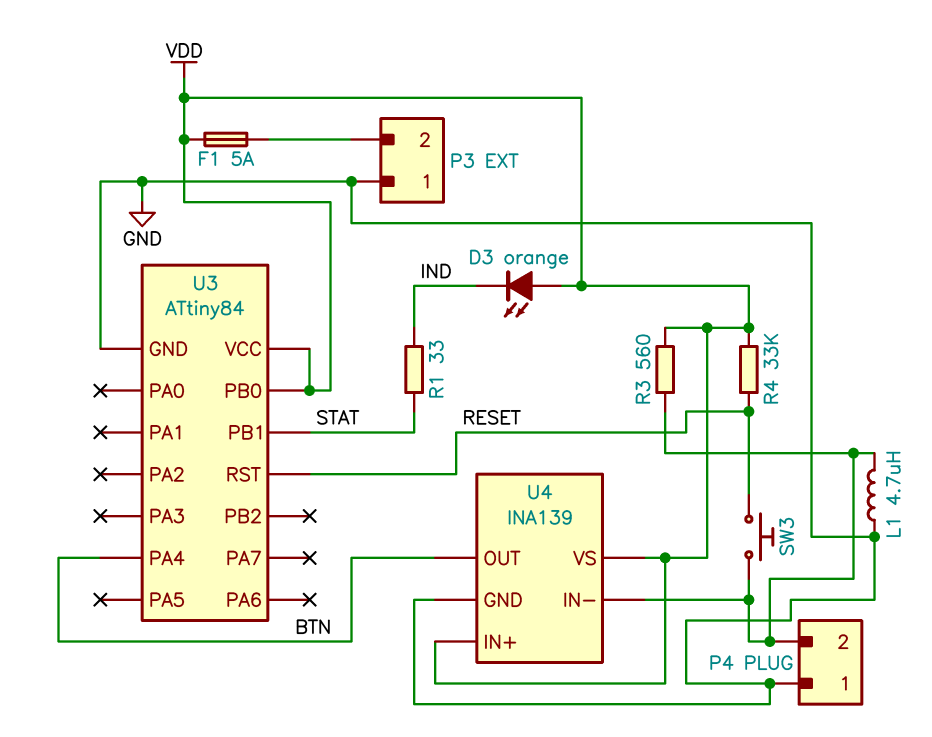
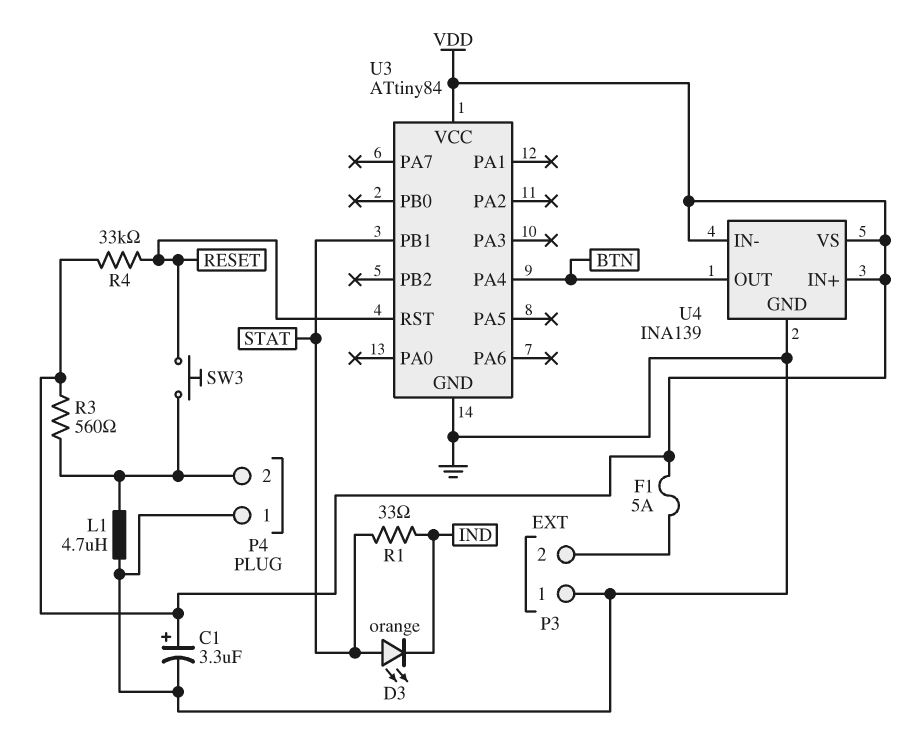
C1: none -> 3.3uF (plus VDD, minus GND)
D3: LED orange (A VDD, K IND) -> LED orange (A STAT, K IND)
U3 pin PB0: VDD -> none
U4 pin IN-: P4/2 -> VDD

